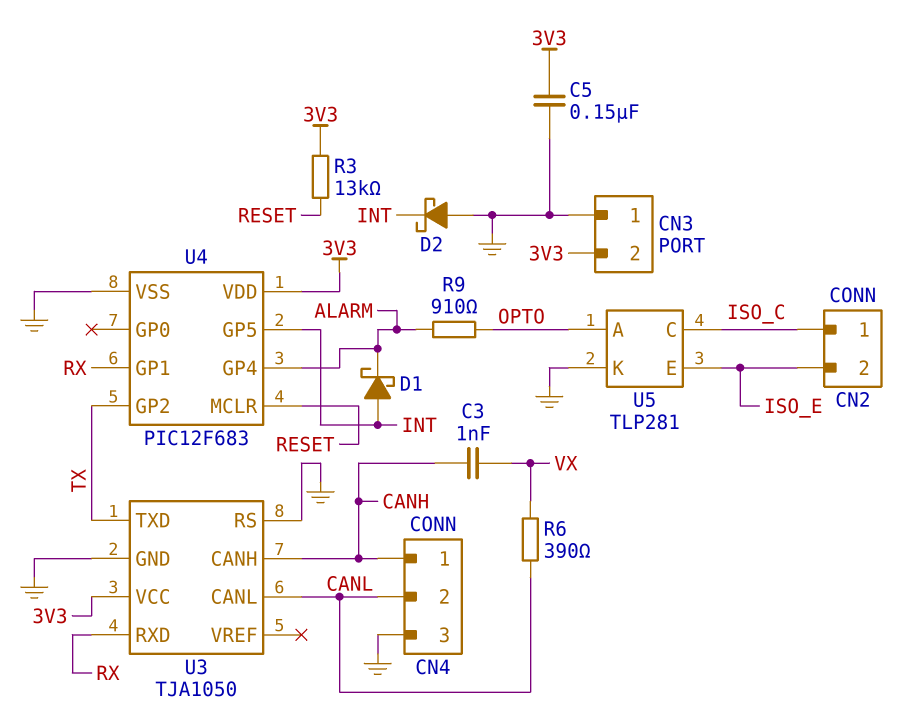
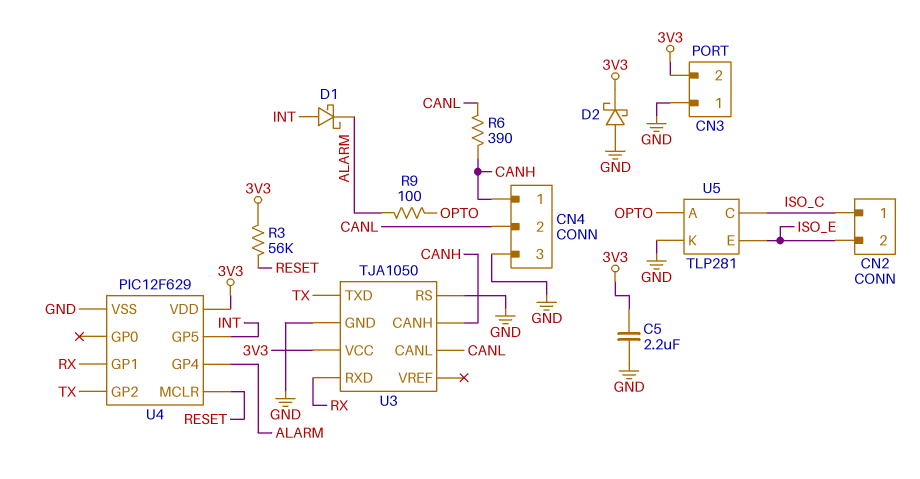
C3: 1nF (CANH, VX) -> none
C5: 150nF (3V3, GND) -> 2.2uF (3V3, GND)
D2: schottky (A GND, K INT) -> schottky (A GND, K 3V3)
R3: 13k (3V3, RESET) -> 56k (3V3, RESET)
R6: 390 (CANL, VX) -> 390 (CANH, CANL)
R9: 910 (ALARM, OPTO) -> 100 (ALARM, OPTO)
U4: PIC12F683 -> PIC12F629

